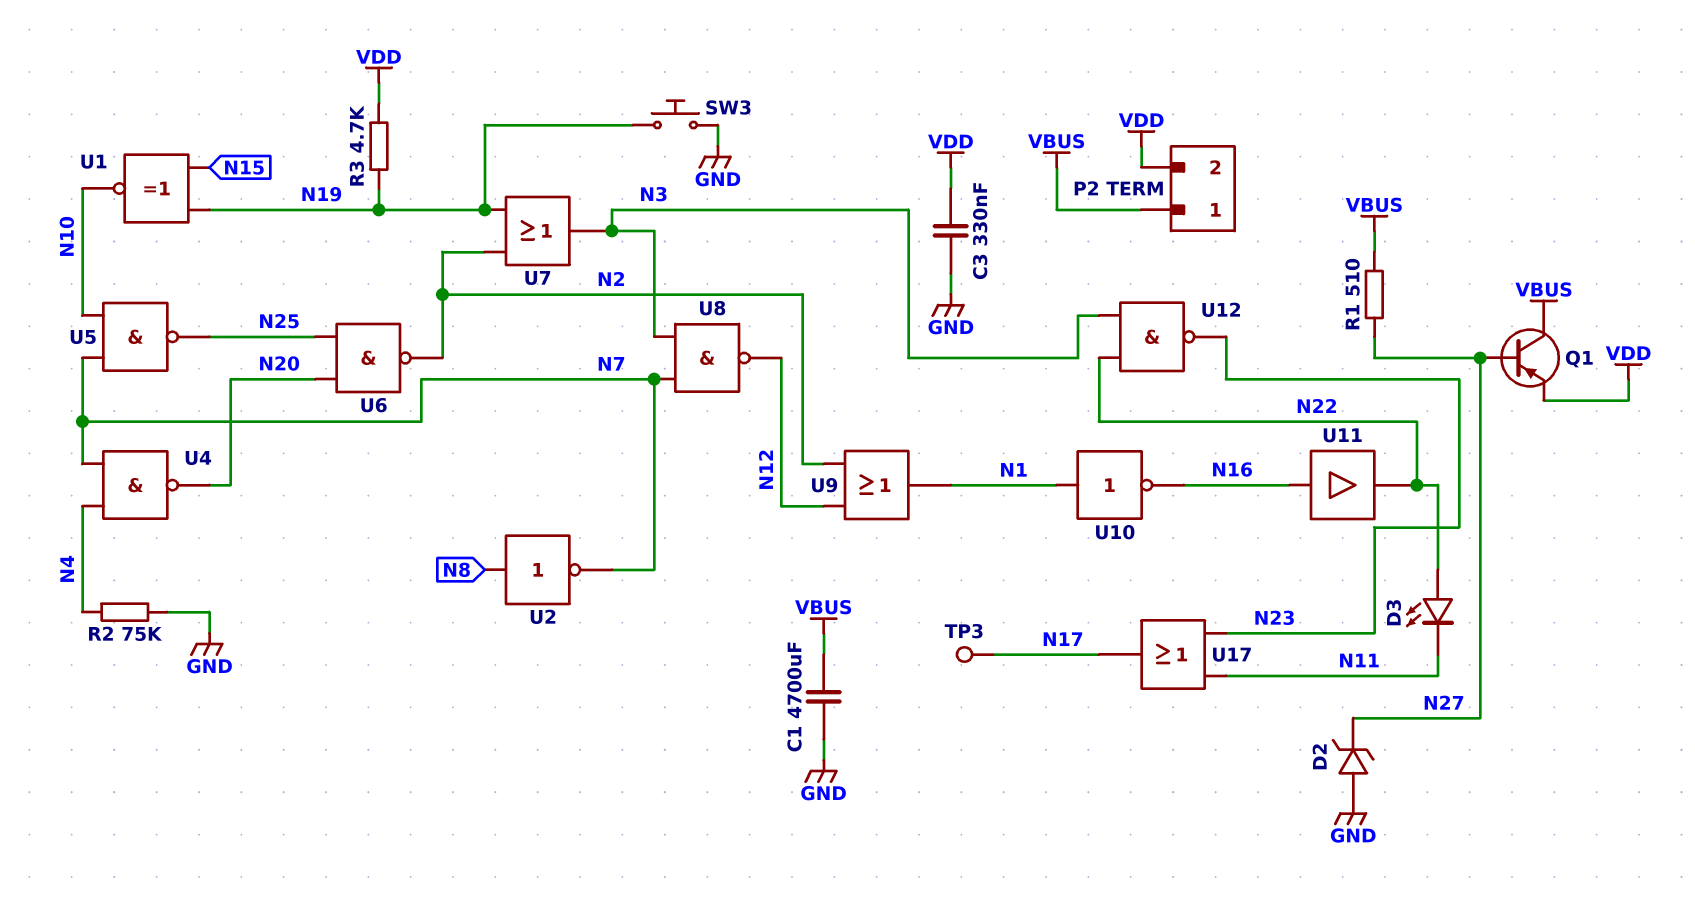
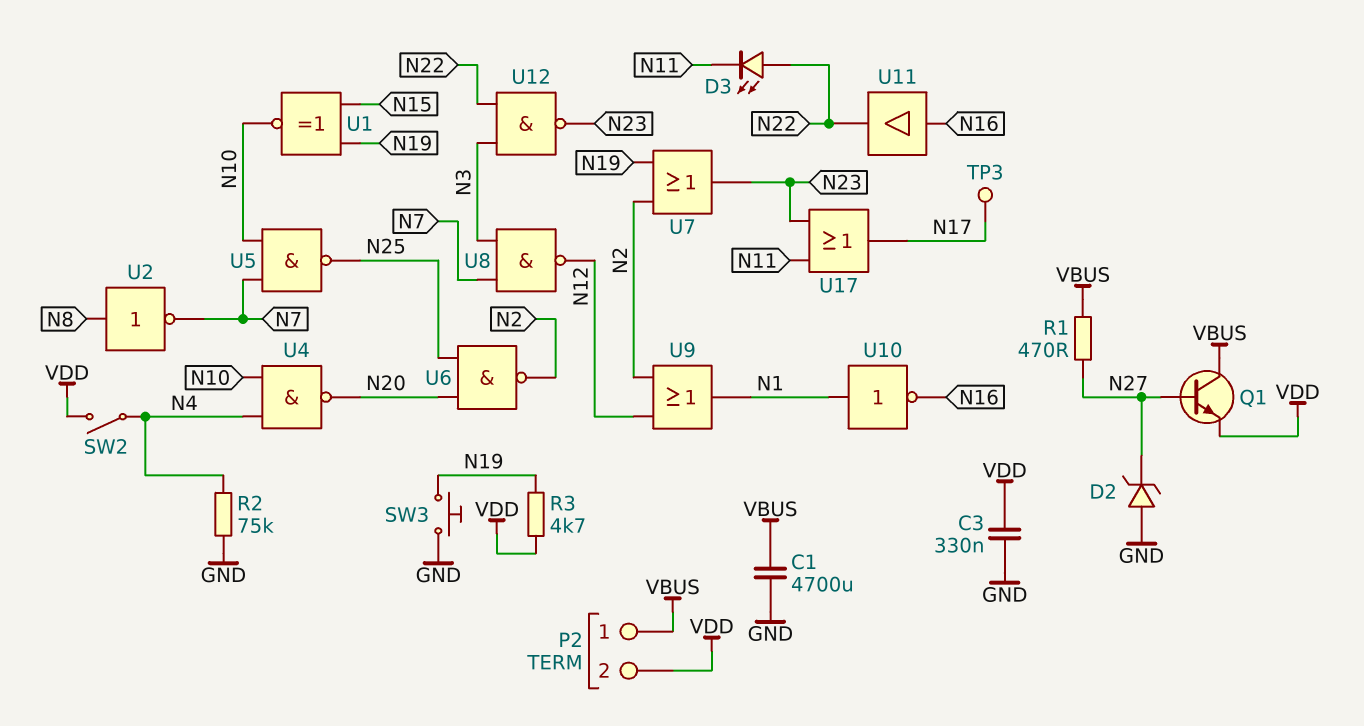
Q1: PNP (B N27, C VBUS, E VDD) -> NPN (B N27, C VBUS, E VDD)
R1: 510 (N27, VBUS) -> 470 (N27, VBUS)
SW2: none -> switch (N4, VDD)
U4: NAND (in N4, in N7, out N20) -> NAND (in N4, in N10, out N20)
U7: OR (in N2, in N19, out N3) -> OR (in N2, in N19, out N23)

